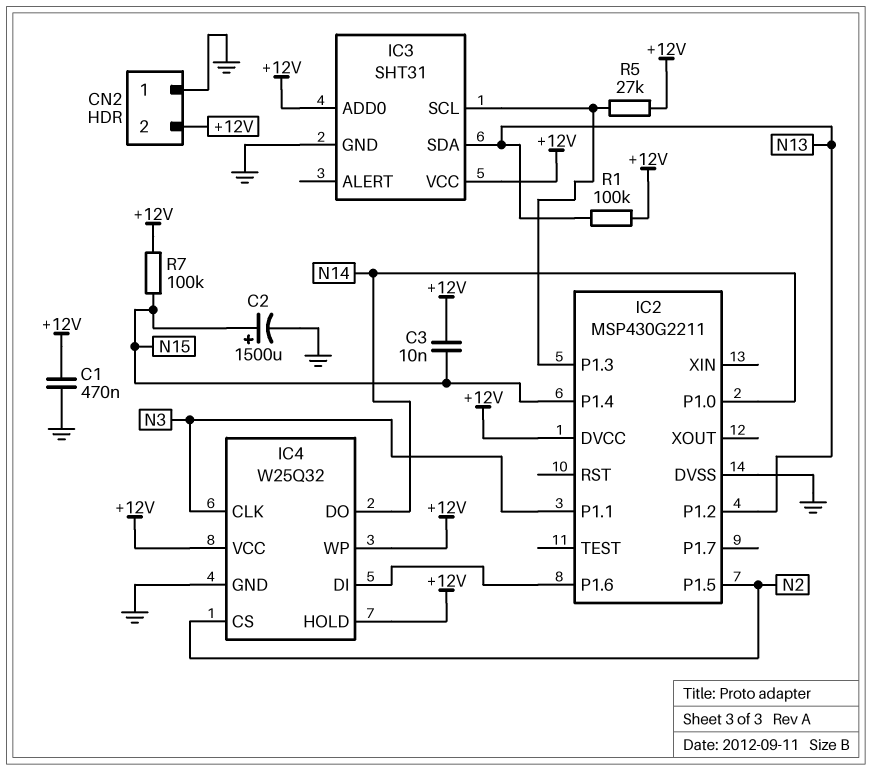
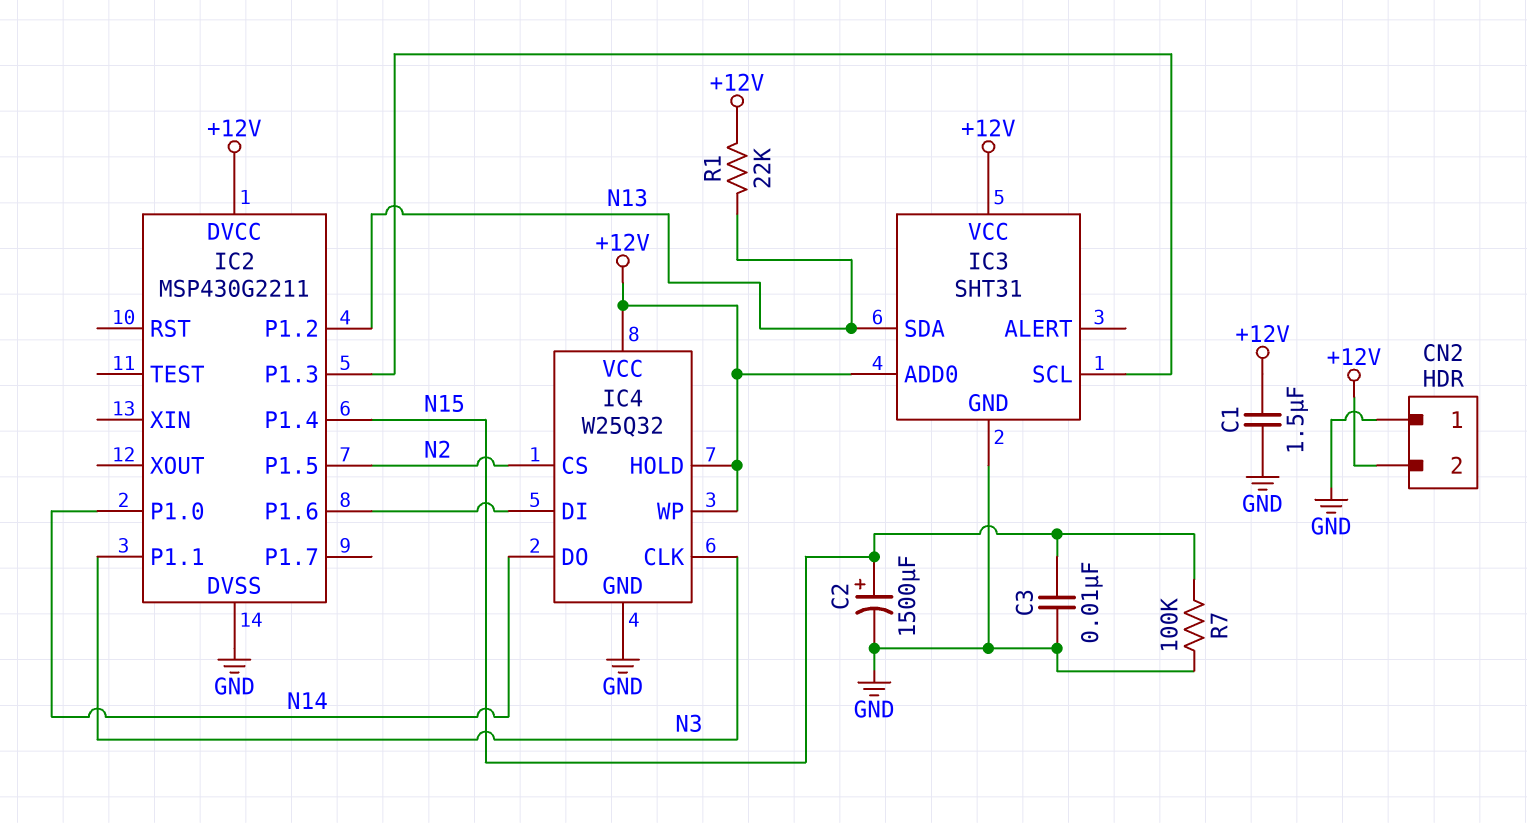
C1: 470nF (+12V, GND) -> 1.5uF (+12V, GND)
C3: 10nF (+12V, N15) -> 10nF (GND, N15)
R1: 100k (+12V, N13) -> 22k (+12V, N13)
R5: 27k (+12V, IC2/P1.3) -> none
R7: 100k (+12V, N15) -> 100k (GND, N15)

